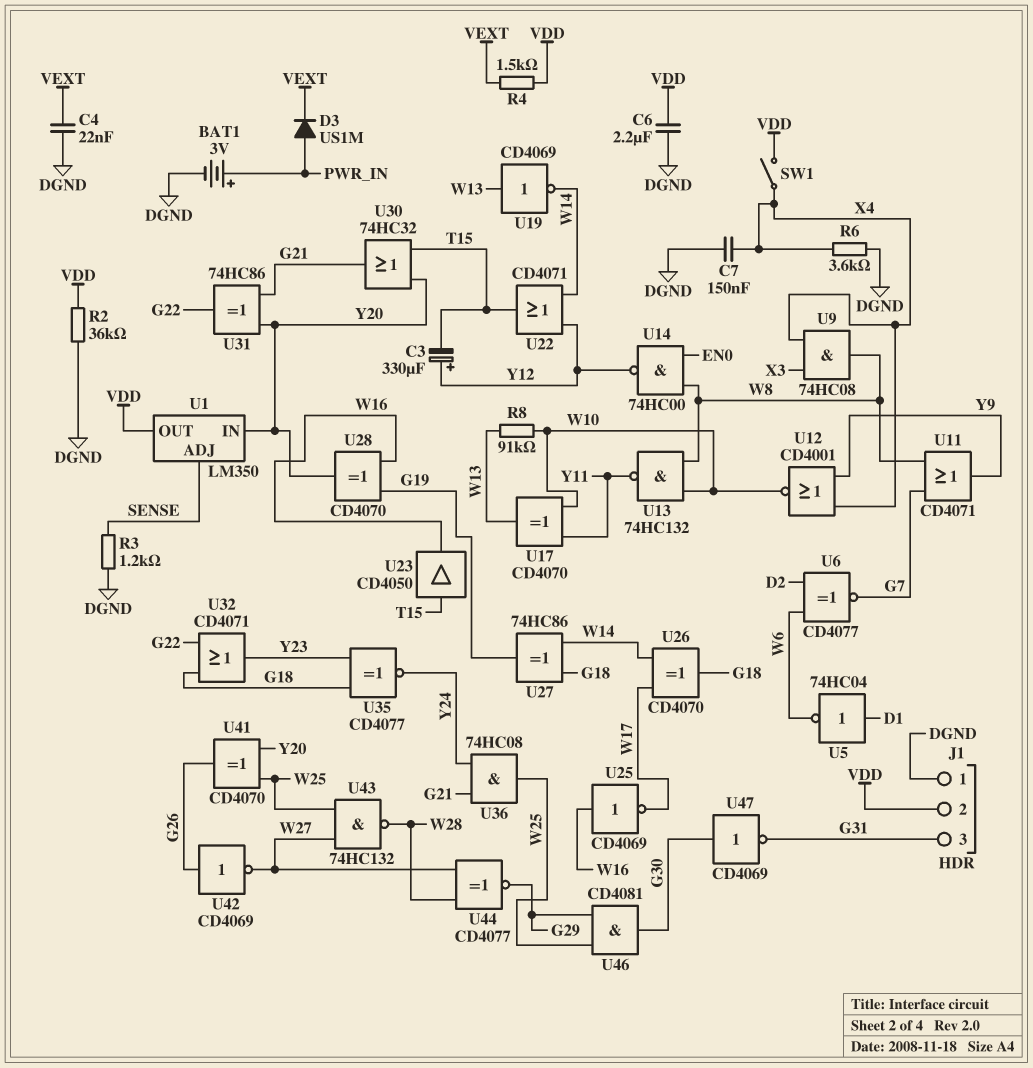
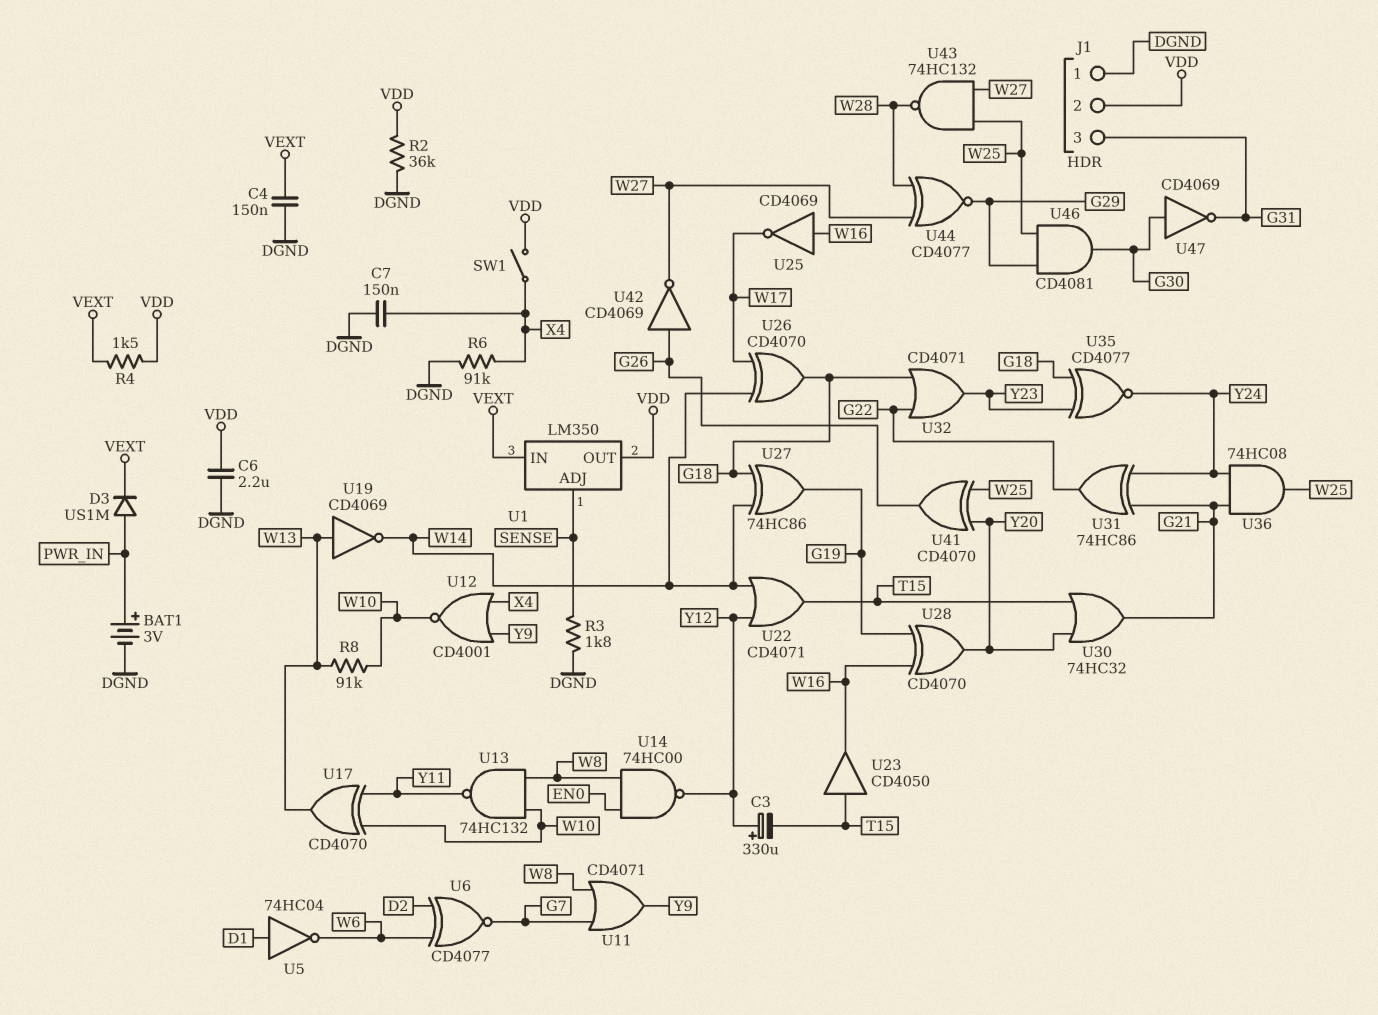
C4: 22nF (DGND, VEXT) -> 150nF (DGND, VEXT)
R3: 1.2k (DGND, SENSE) -> 1.8k (DGND, SENSE)
R6: 3.6k (DGND, X4) -> 91k (DGND, X4)
U1 pin IN: Y20 -> VEXT
U9: AND 74HC08 (in X3, in X4, out W8) -> none
U31: XOR 74HC86 (in G21, in Y20, out G22) -> XOR 74HC86 (in G21, in Y24, out G22)

